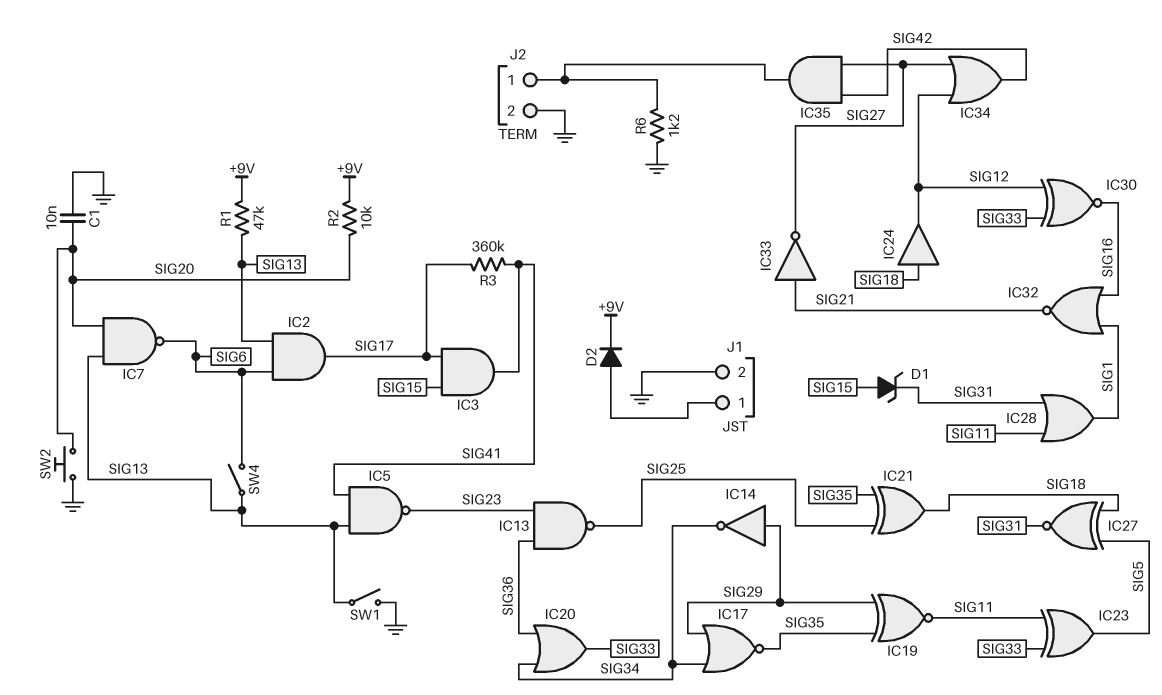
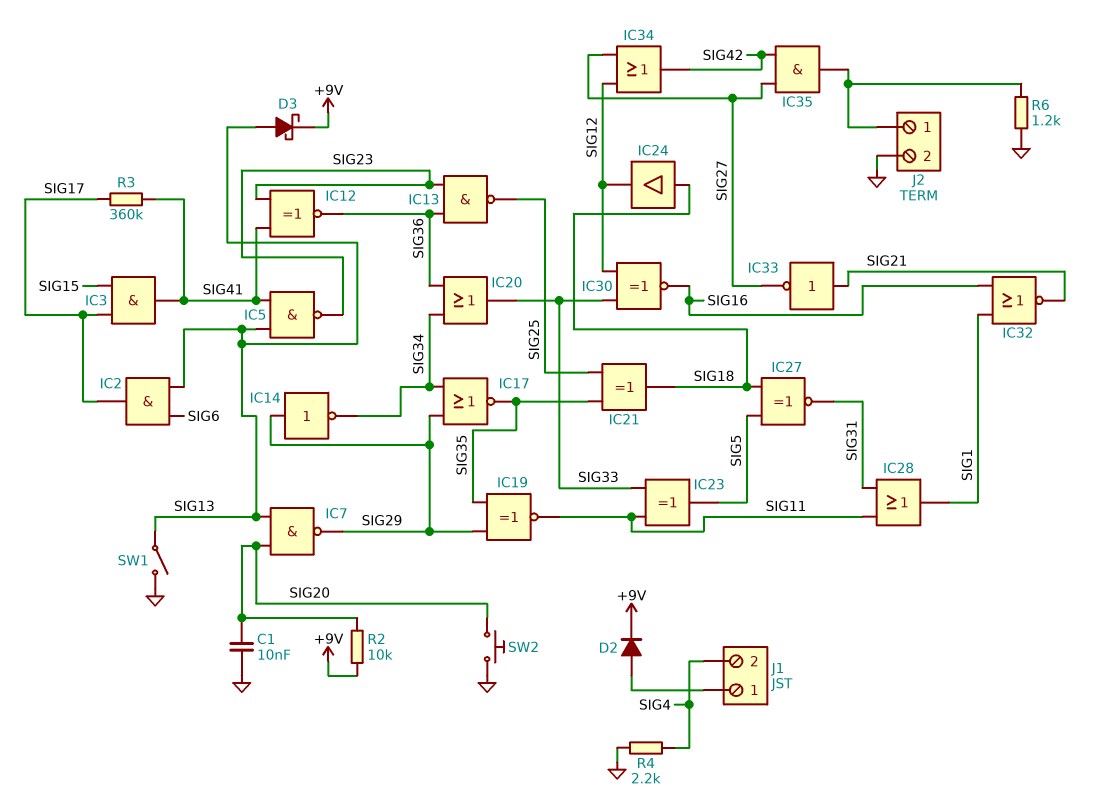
D1: zener (A SIG15, K SIG31) -> none
D3: none -> schottky (A SIG13, K +9V)
IC7: NAND (in SIG13, in SIG20, out SIG6) -> NAND (in SIG13, in SIG20, out SIG29)
IC12: none -> XNOR (in SIG23, in SIG41, out SIG36)
J1 pin 2: GND -> SIG4
R1: 47k (+9V, SIG13) -> none
R4: none -> 2.2k (GND, SIG4)
SW4: switch (SIG6, SIG13) -> none

